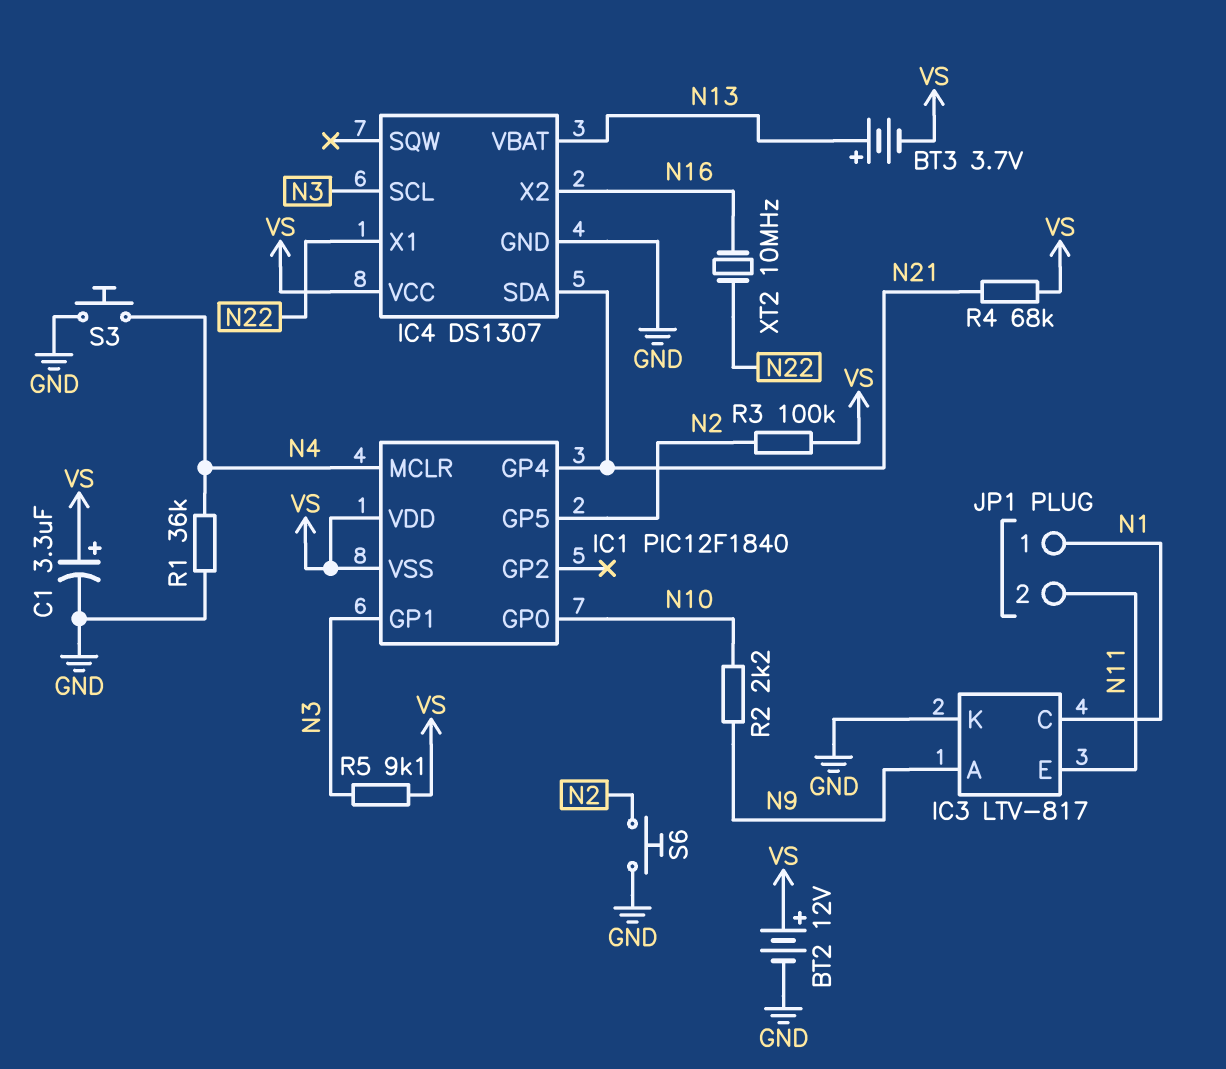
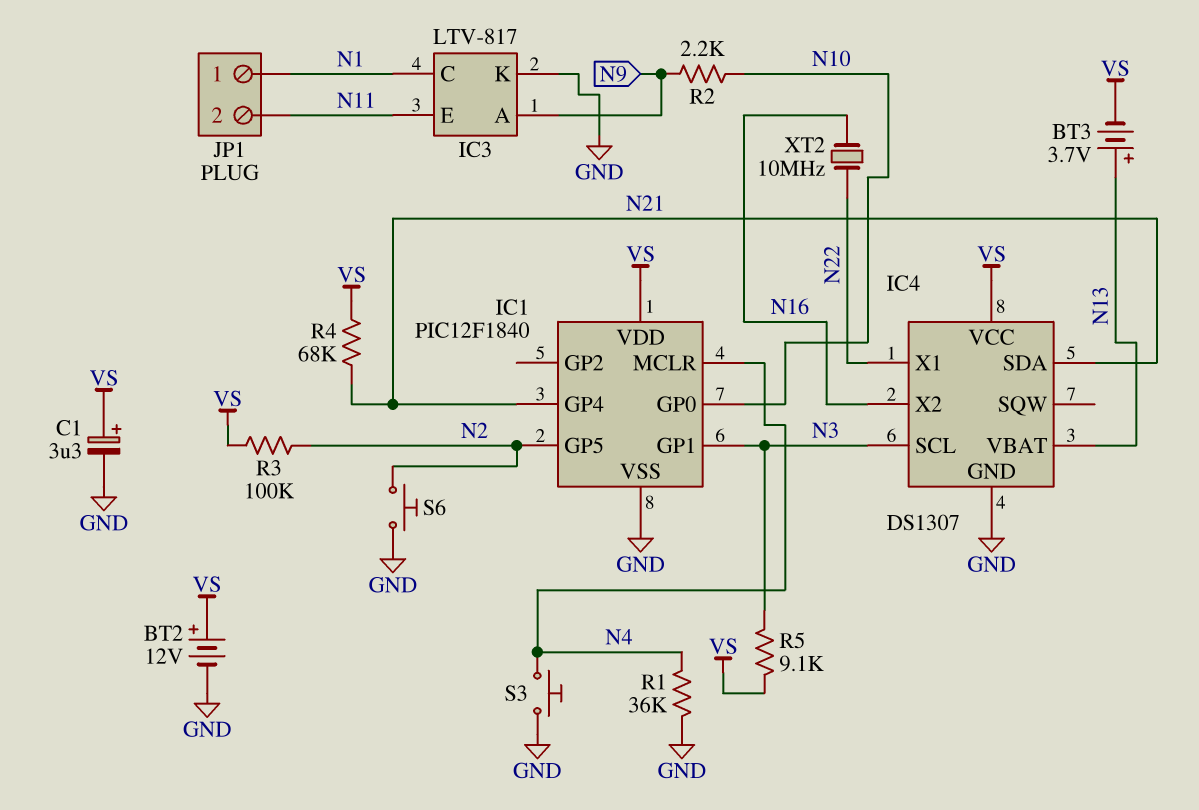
IC1 pin VSS: VS -> GND

